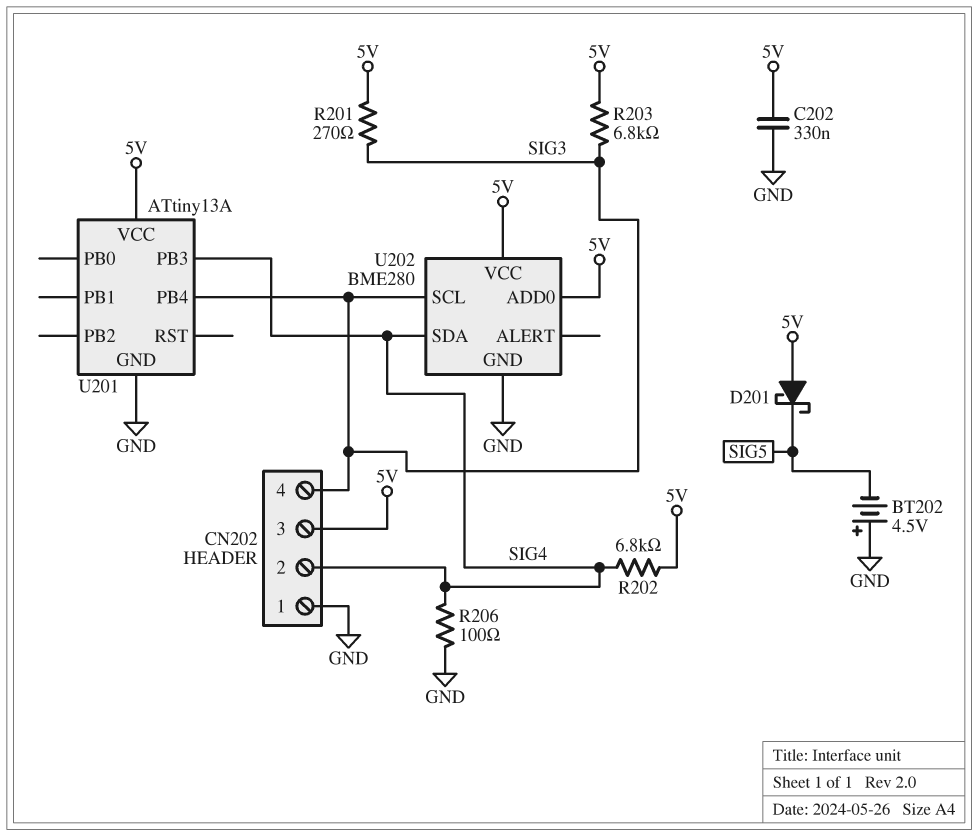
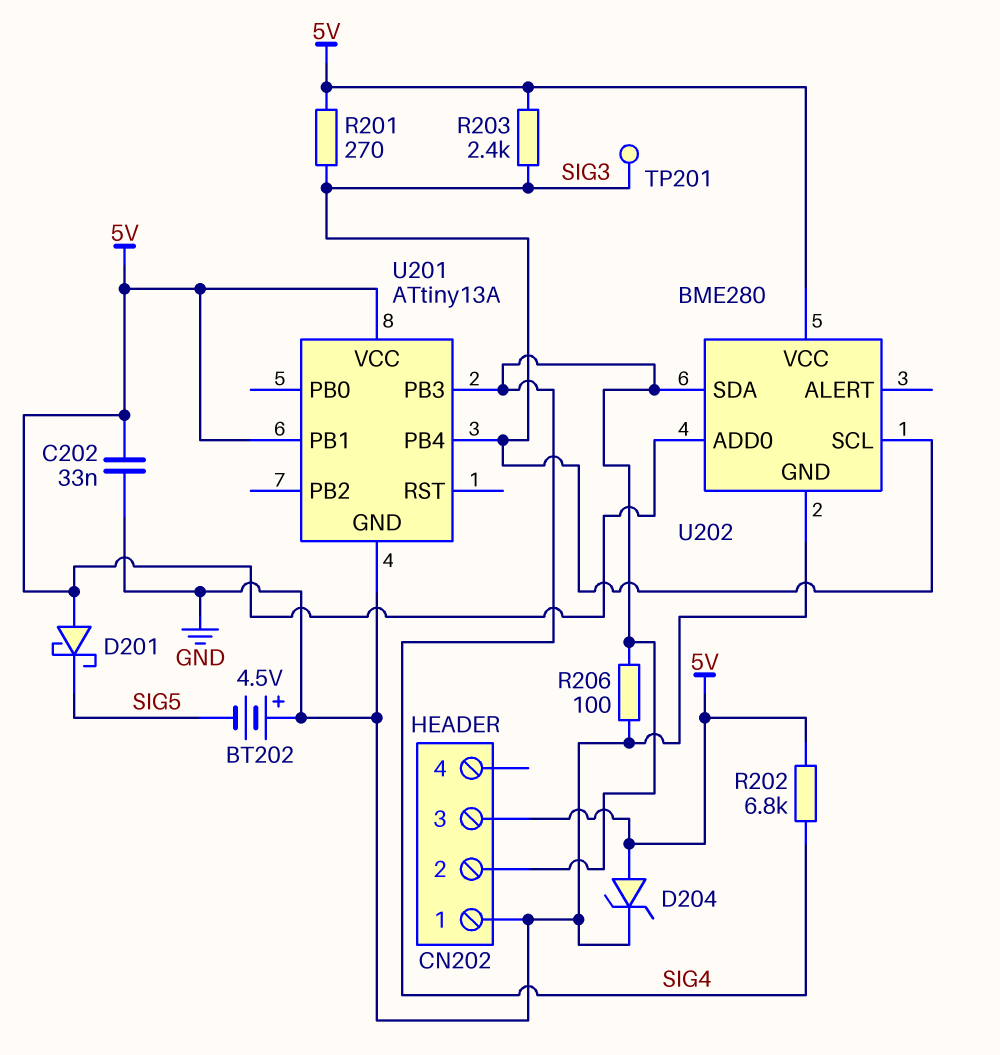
C202: 330nF (5V, GND) -> 33nF (5V, GND)
CN202 pin 4: SIG3 -> none
D204: none -> zener (A 5V, K GND)
R203: 6.8k (5V, SIG3) -> 2.4k (5V, SIG3)
TP201: none -> test point (SIG3)
U201 pin PB1: none -> 5V

